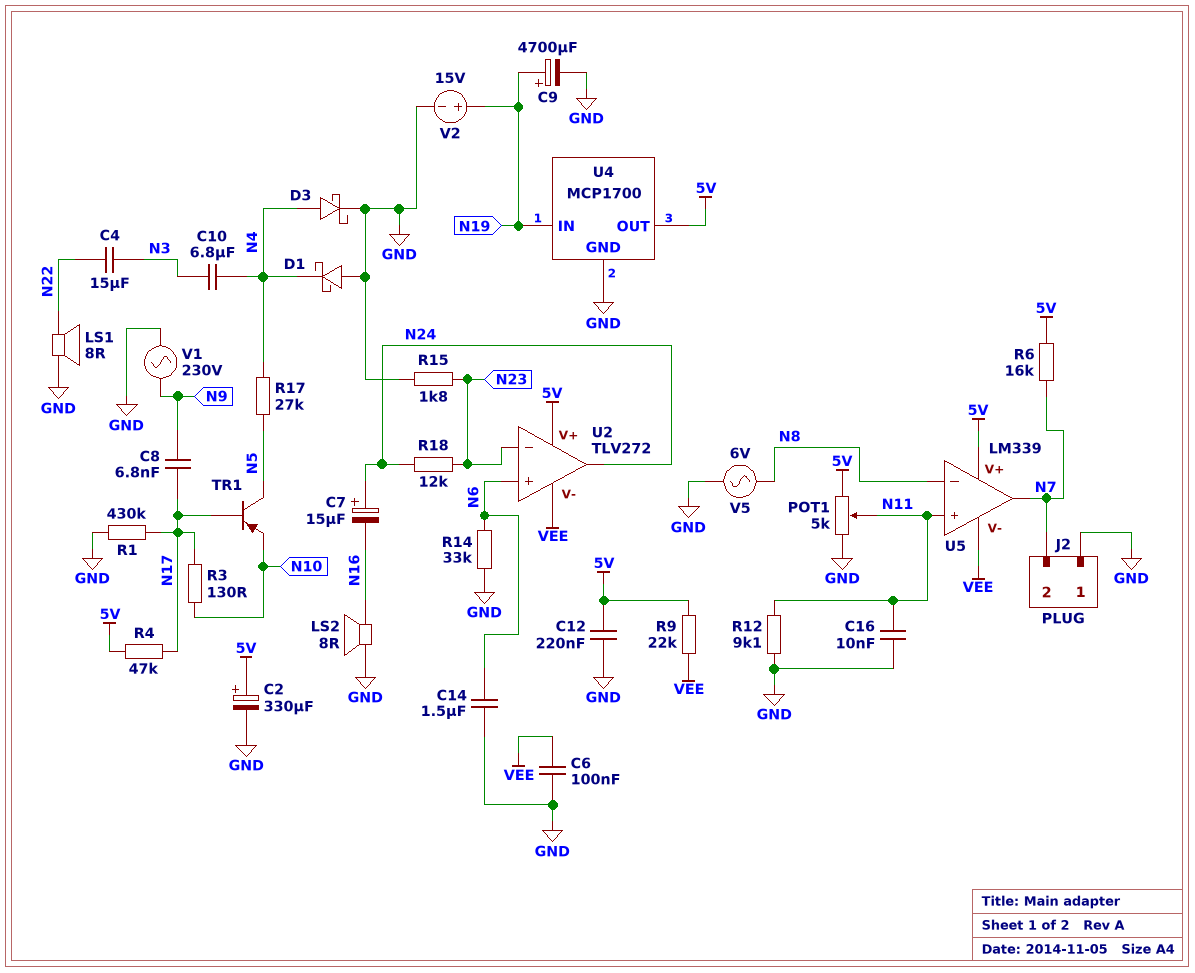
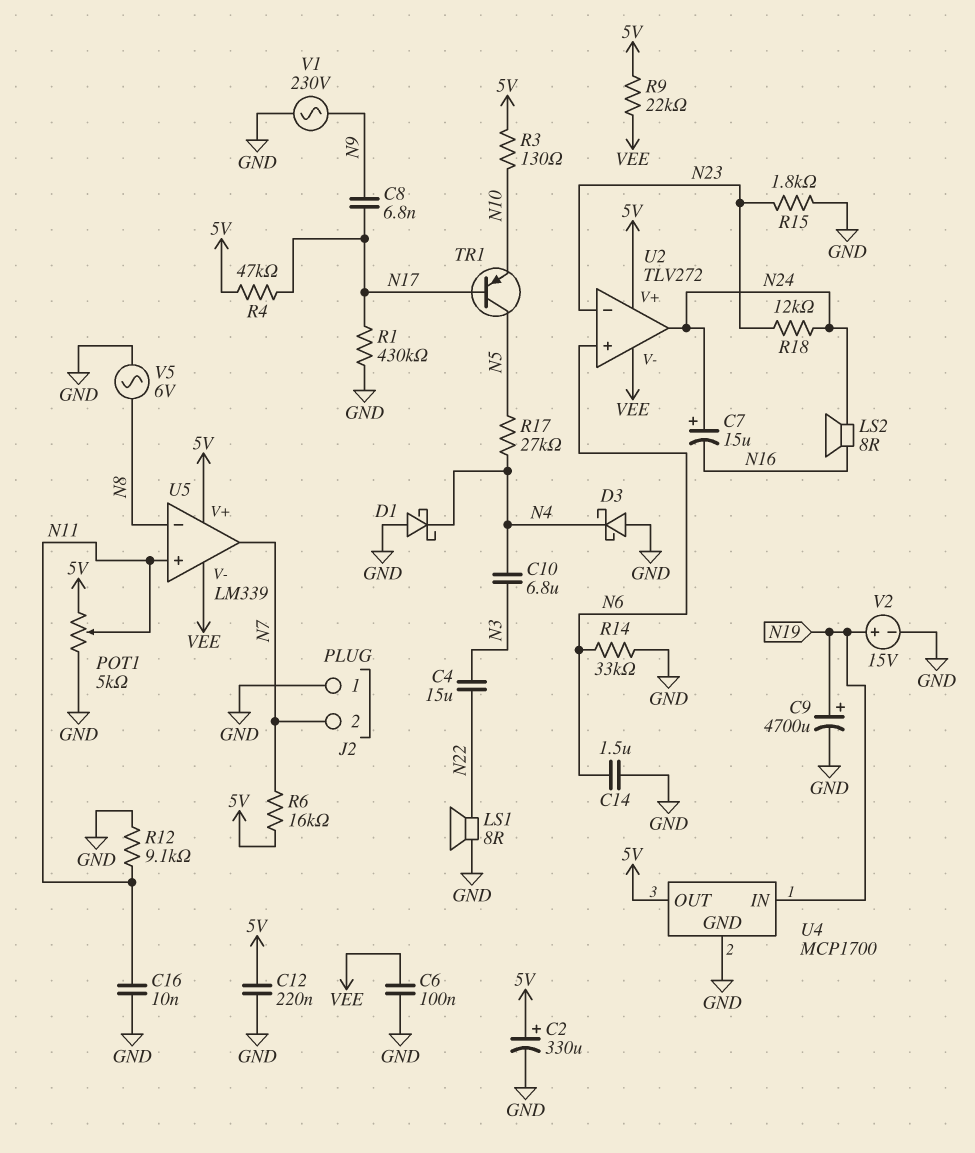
D3: schottky (A N4, K GND) -> schottky (A GND, K N4)
LS2: speaker 8R (GND, N16) -> speaker 8R (N16, N24)
R3: 130 (N10, N17) -> 130 (5V, N10)

